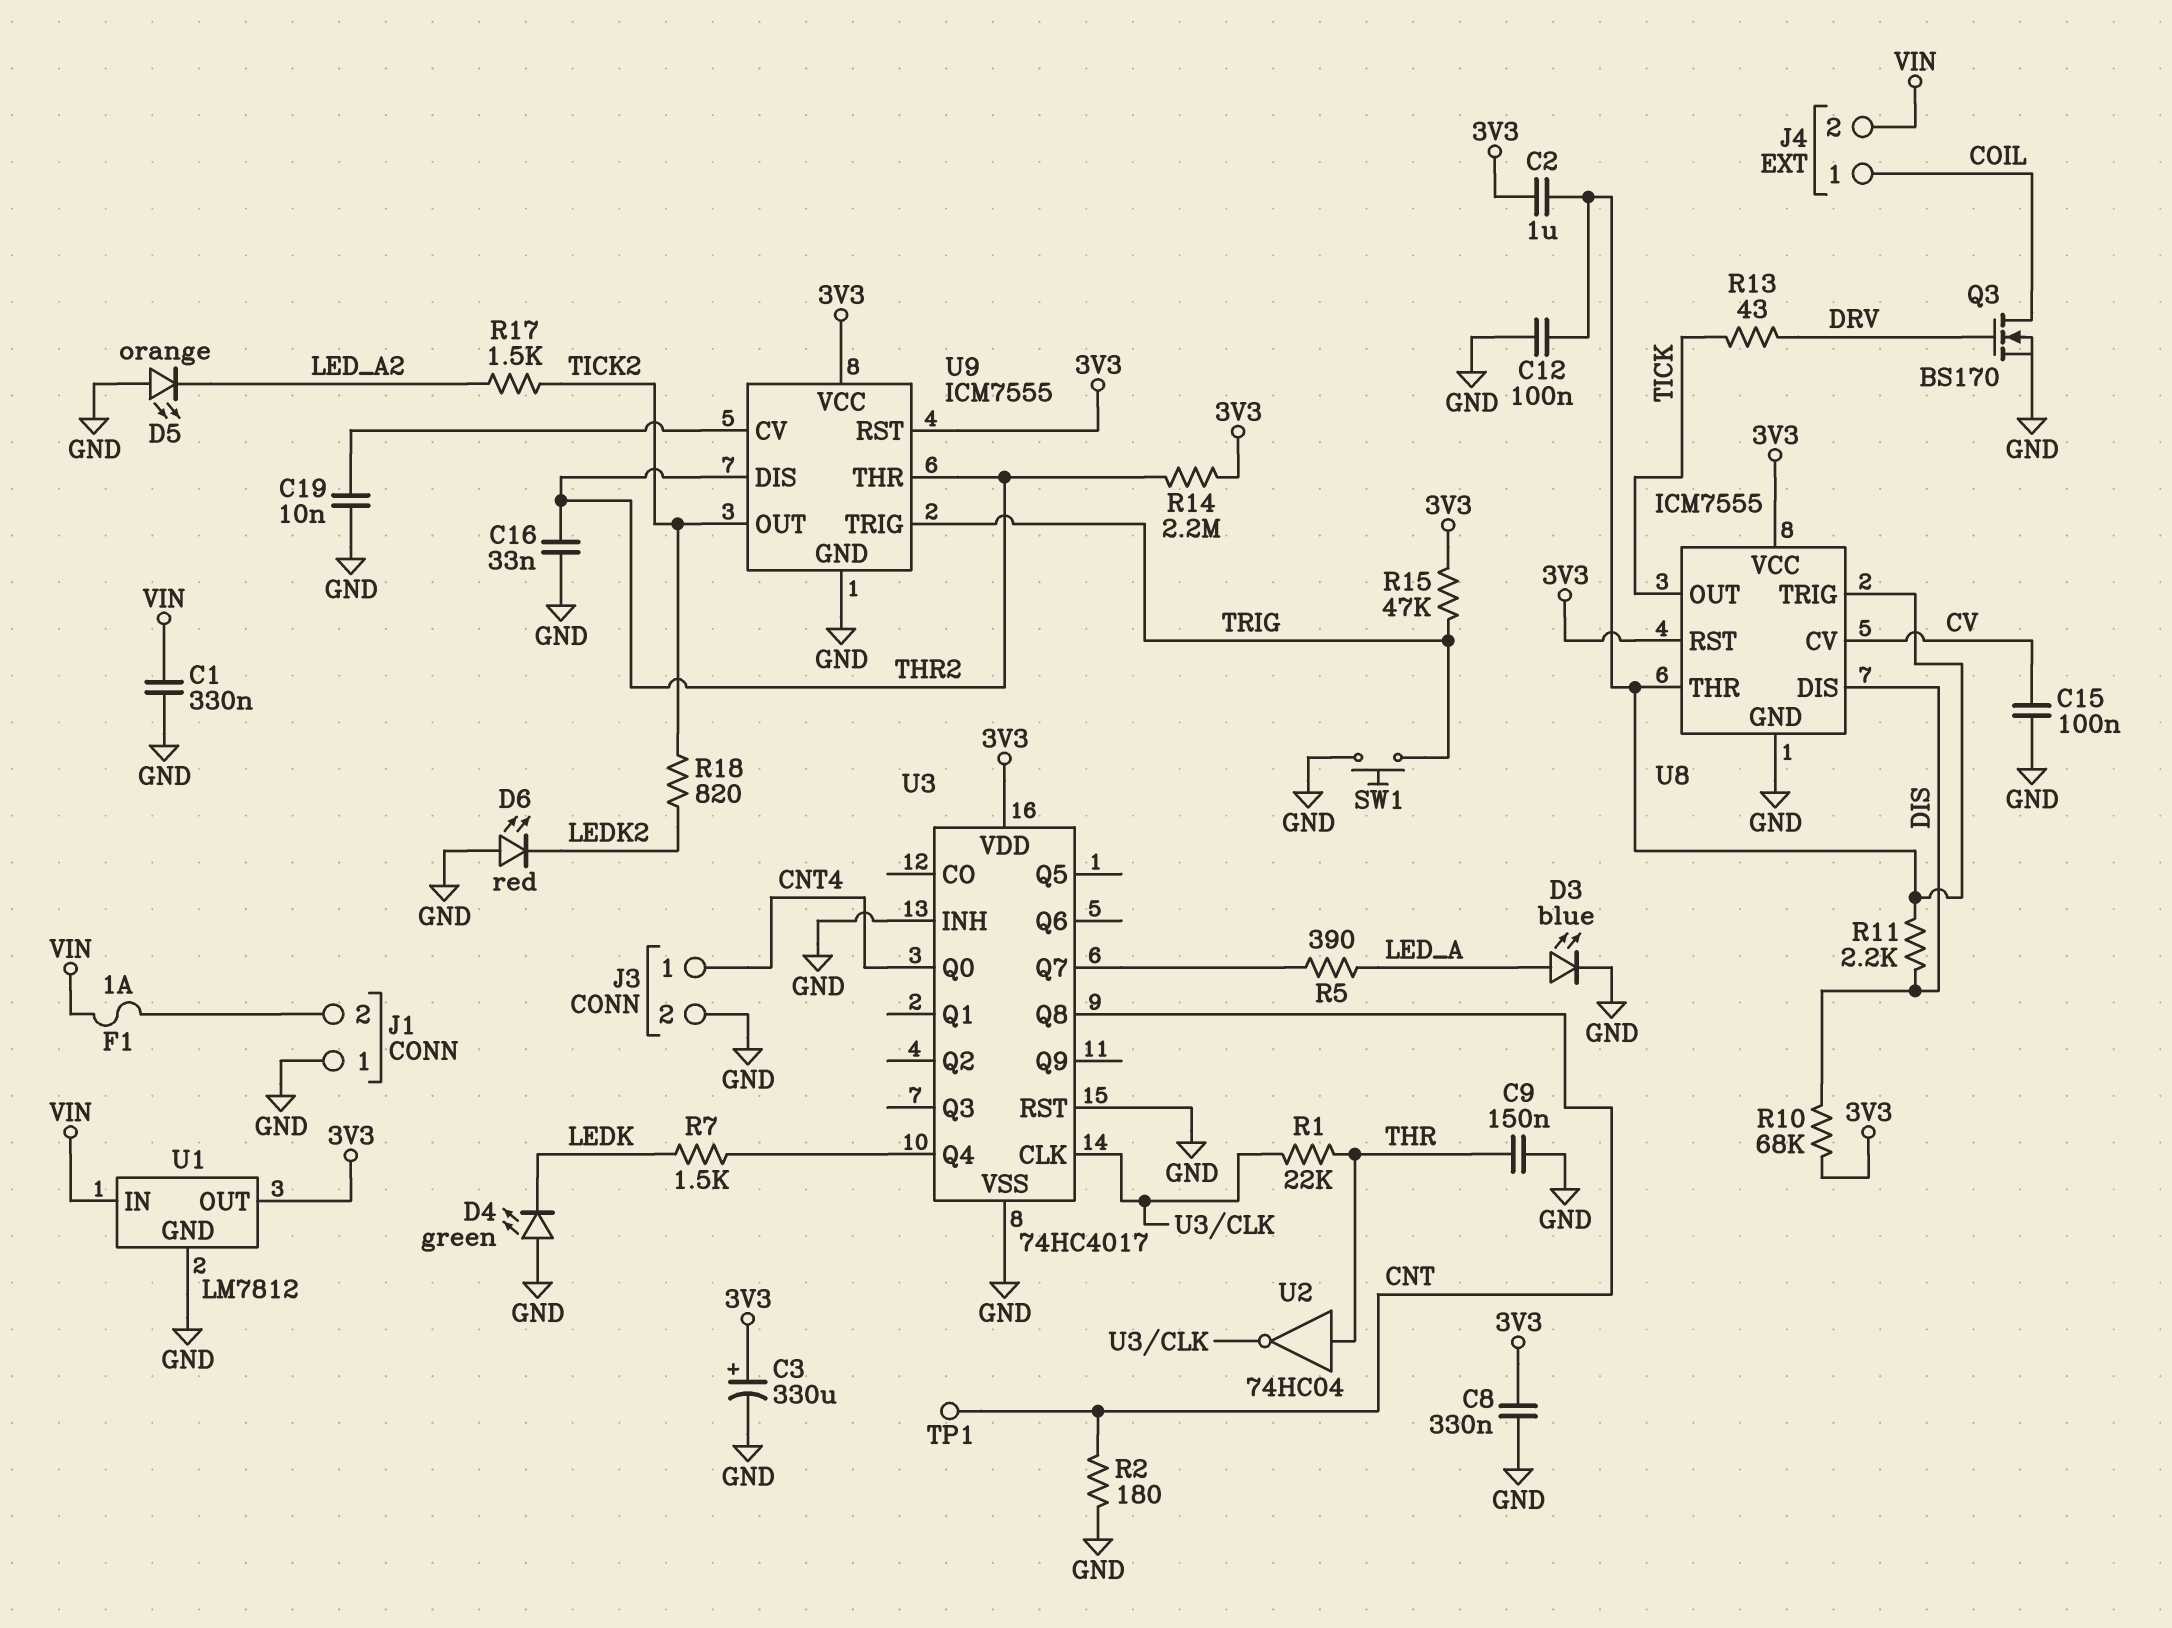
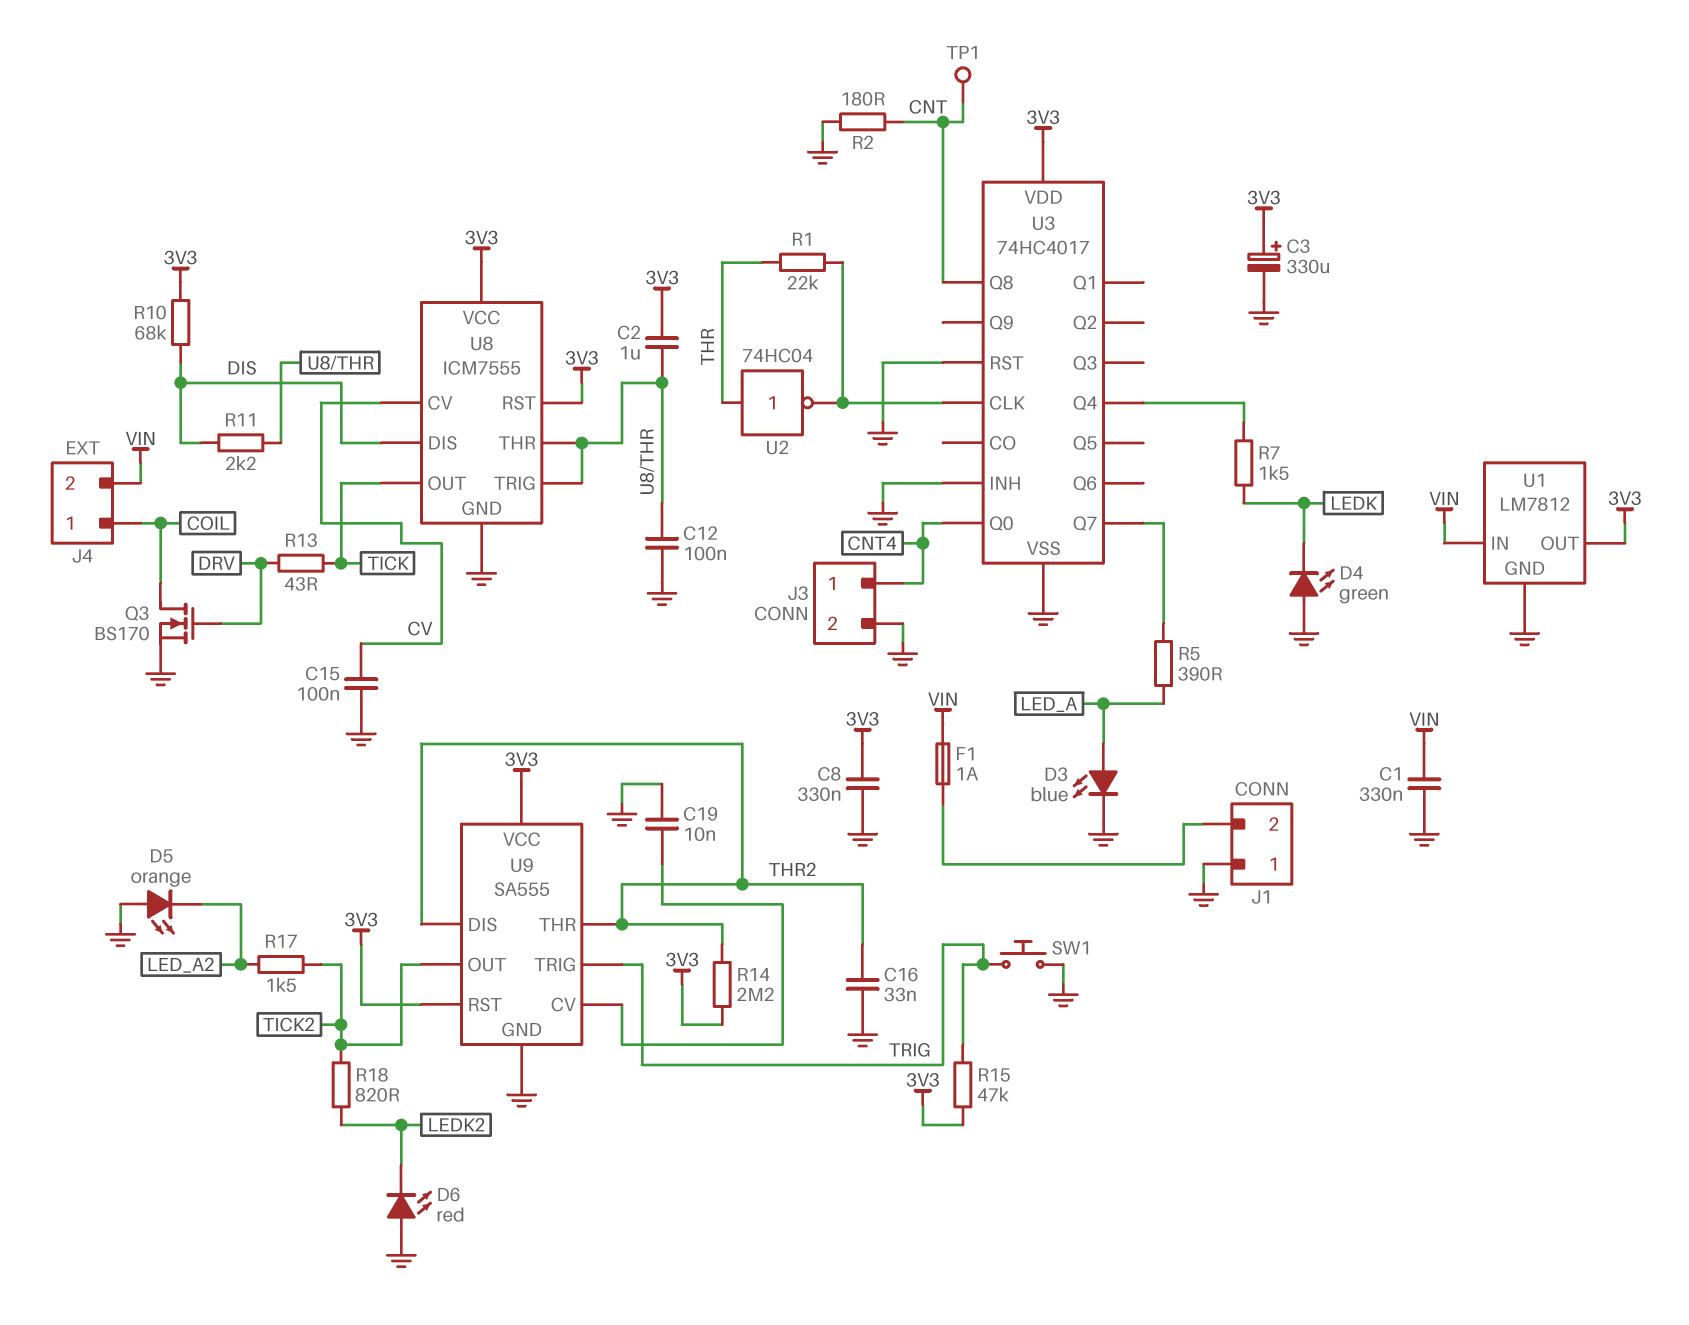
C9: 150nF (GND, THR) -> none
U9: ICM7555 -> SA555

